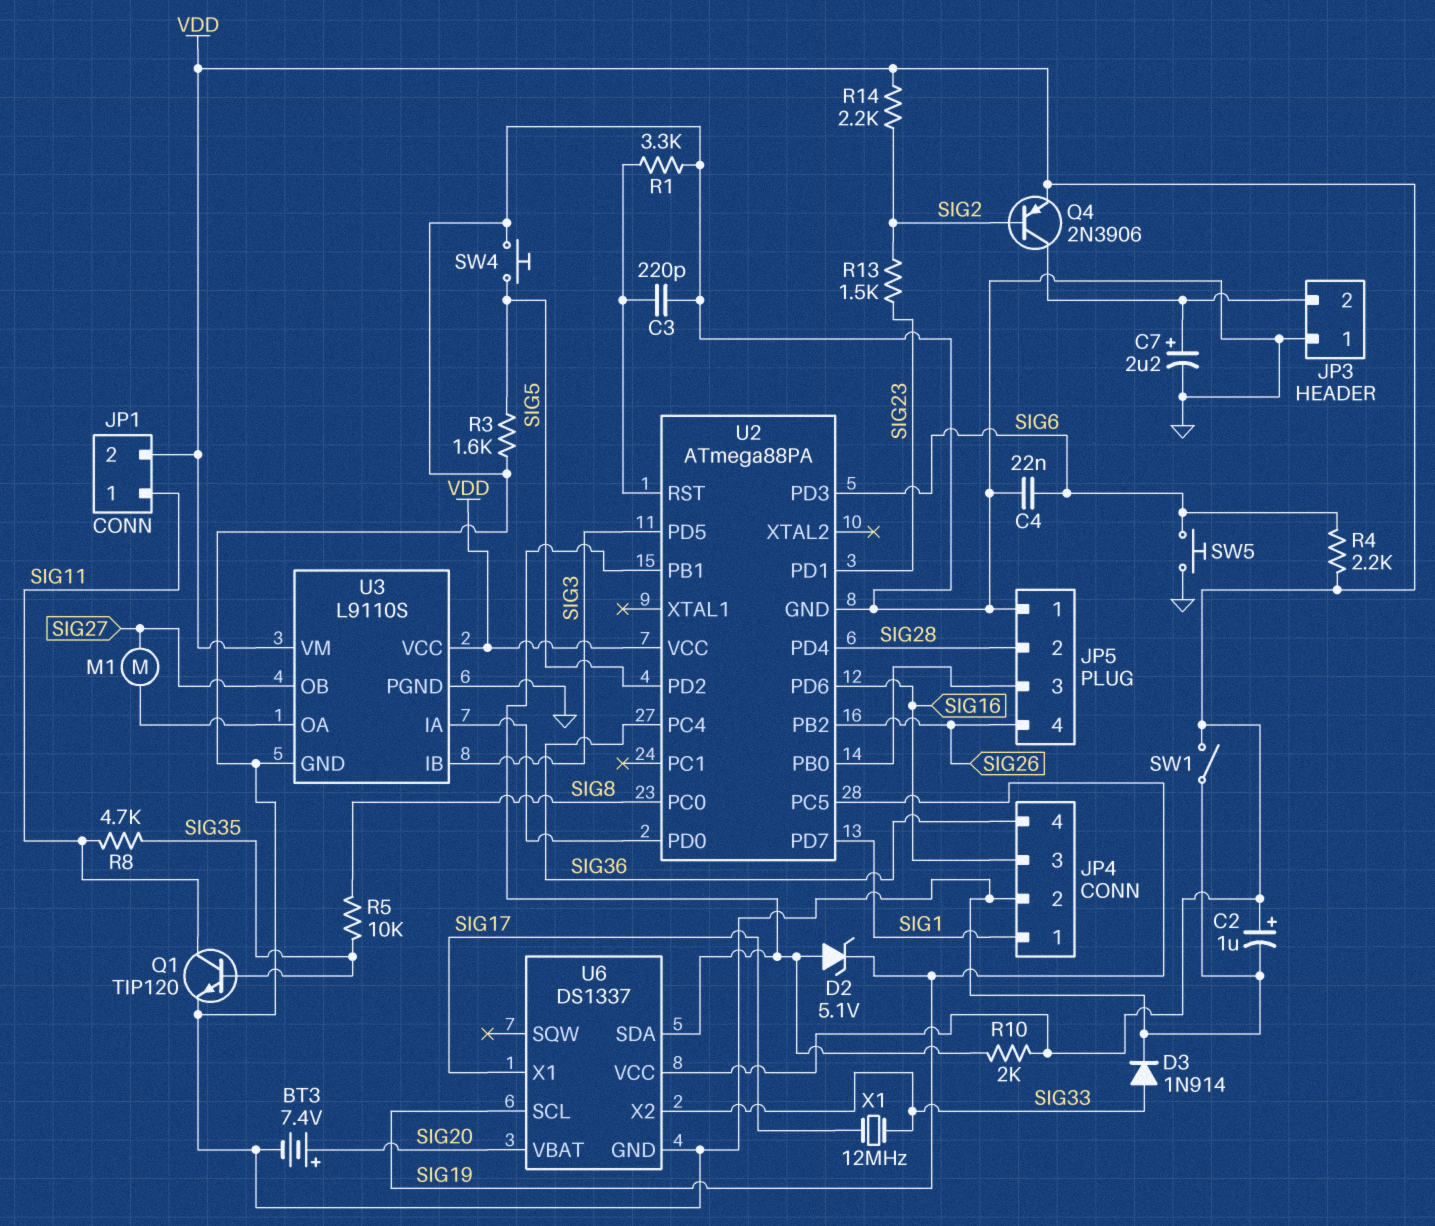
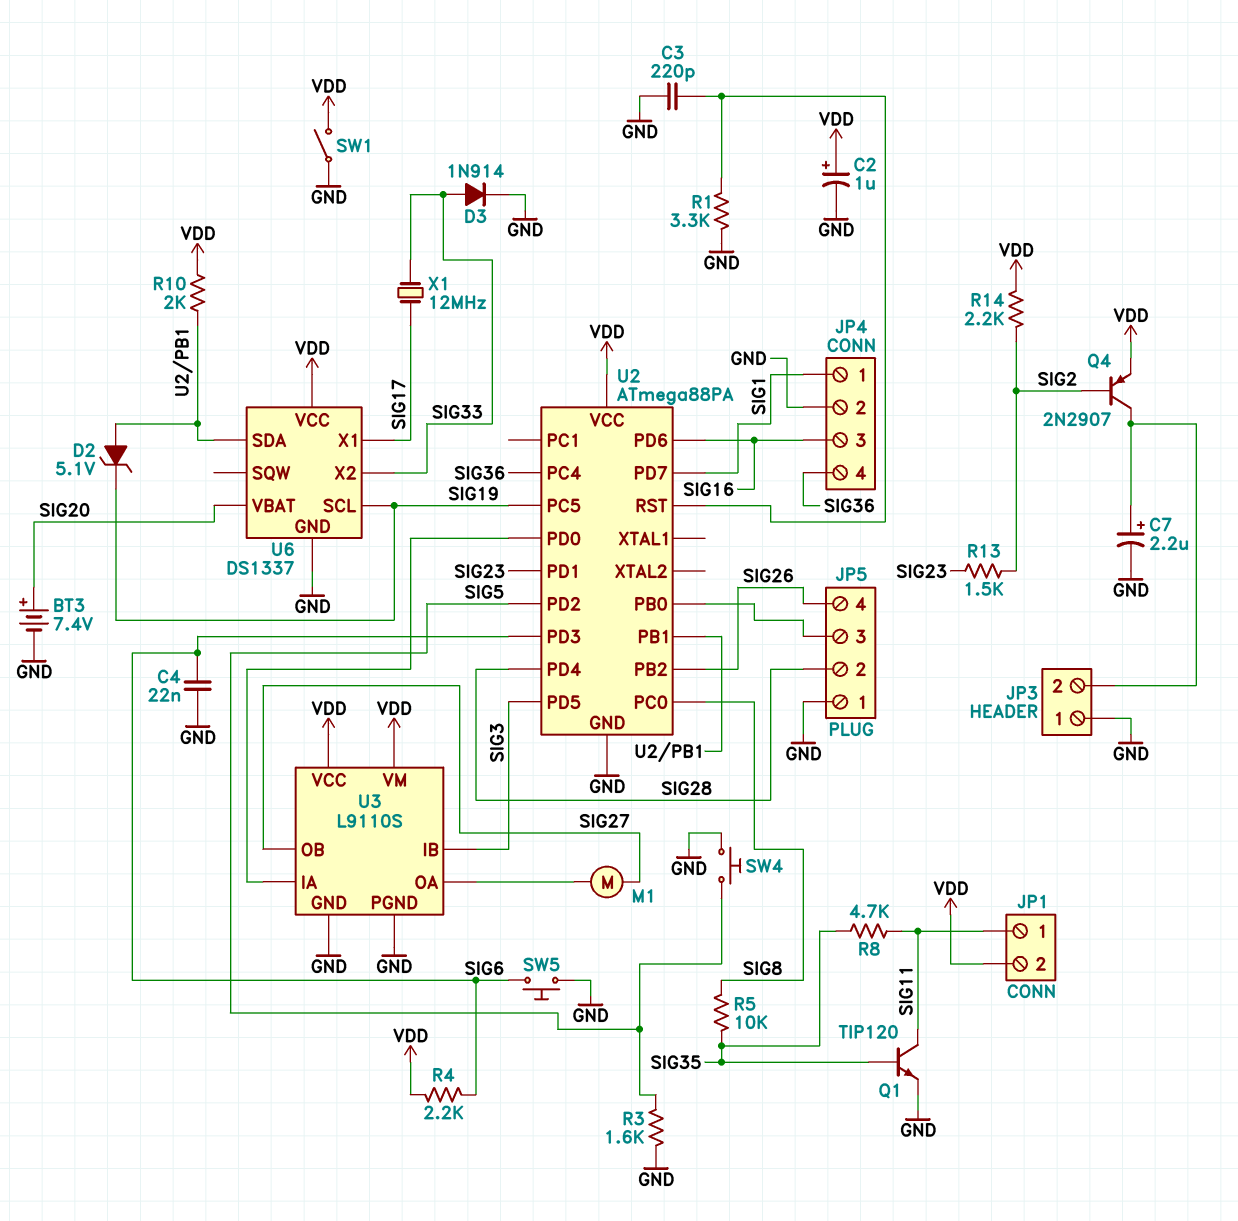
Q4: PNP 2N3906 (B SIG2, C JP3/2, E VDD) -> PNP 2N2907 (B SIG2, C JP3/2, E VDD)

